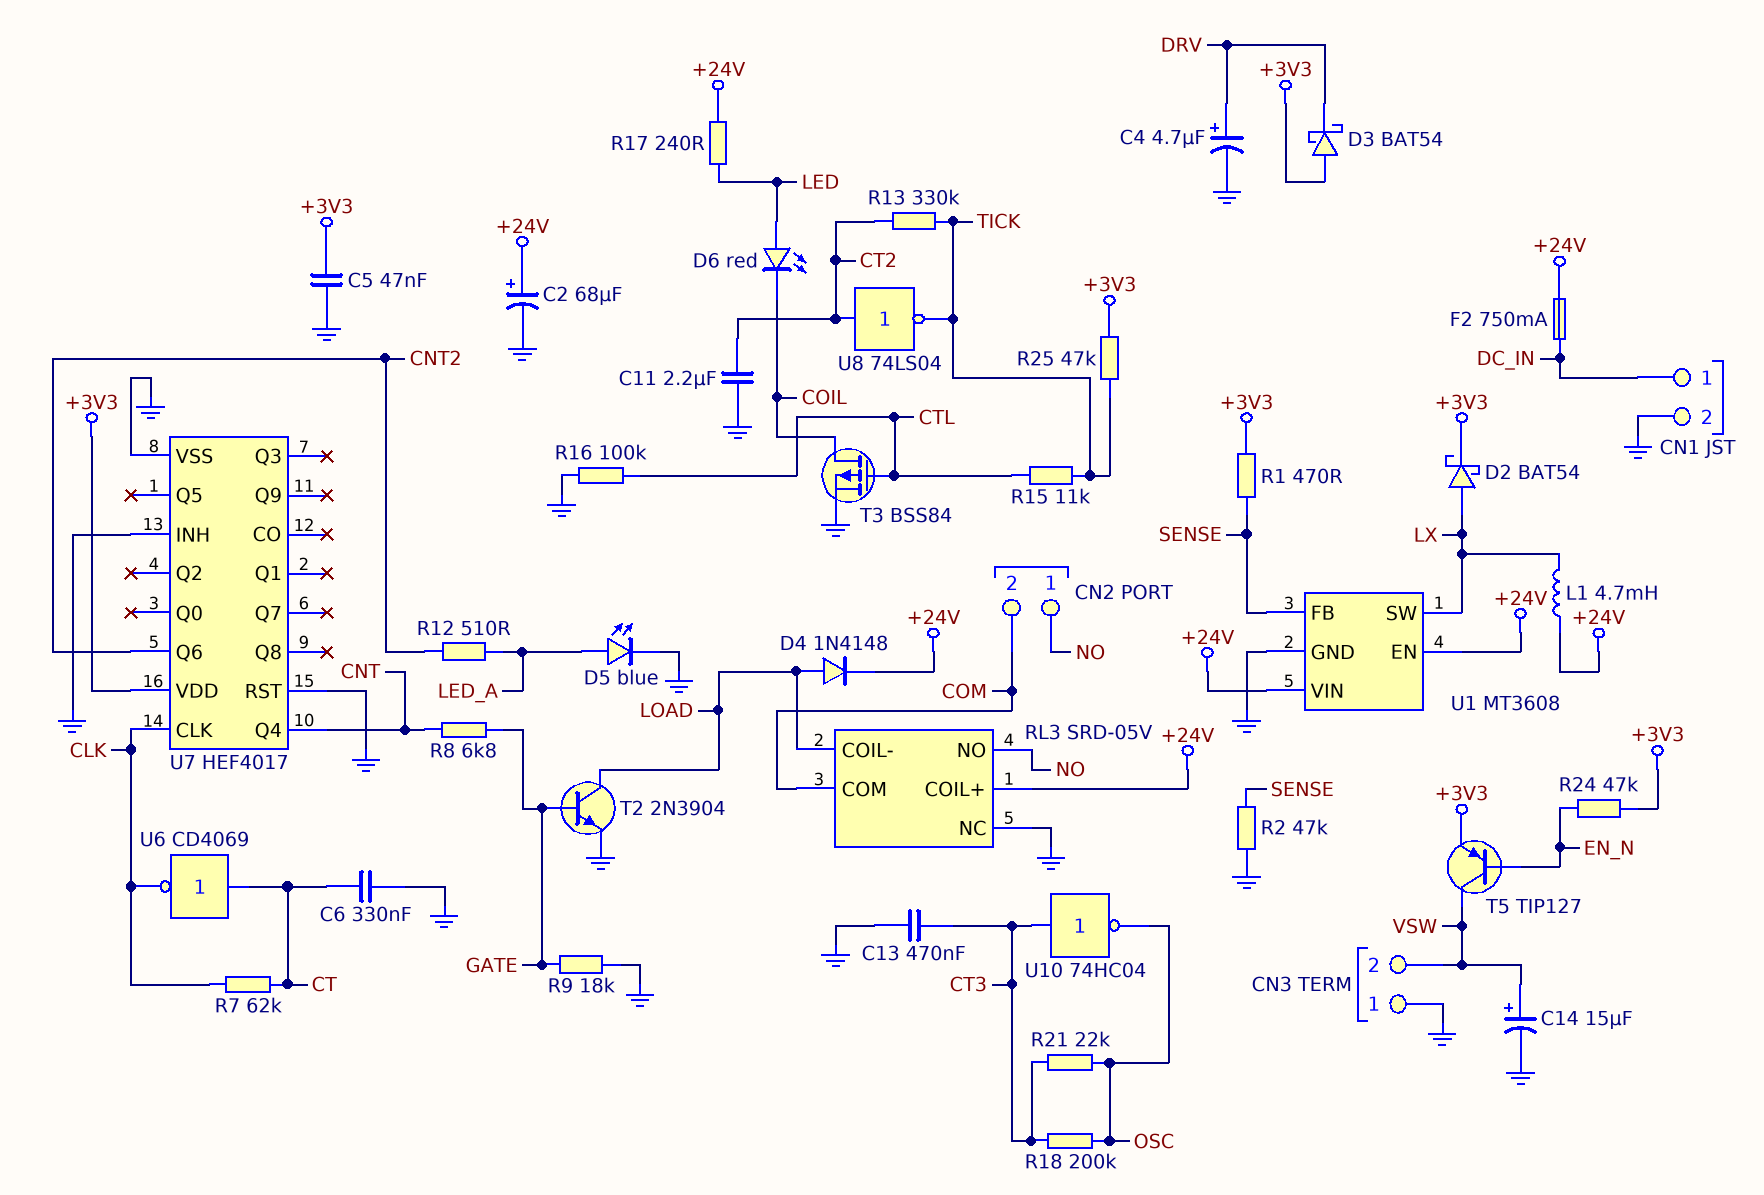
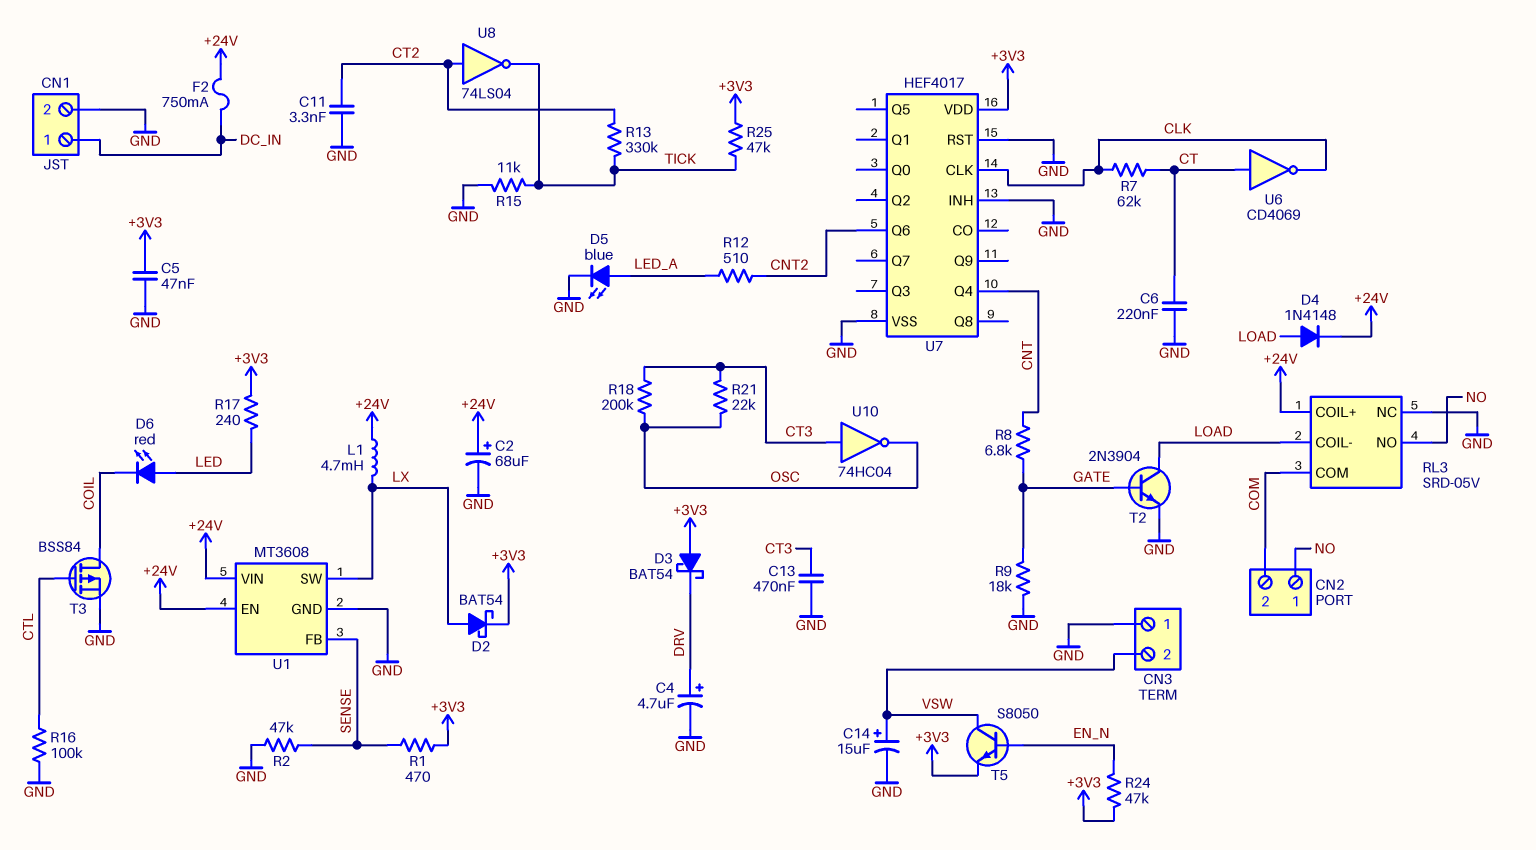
C6: 330nF (CT, GND) -> 220nF (CT, GND)
C11: 2.2uF (CT2, GND) -> 3.3nF (CT2, GND)
R15: 11k (CTL, TICK) -> 11k (GND, TICK)
R17: 240 (+24V, LED) -> 240 (+3V3, LED)
T5: PNP TIP127 (B EN_N, C VSW, E +3V3) -> NPN S8050 (B EN_N, C VSW, E +3V3)

